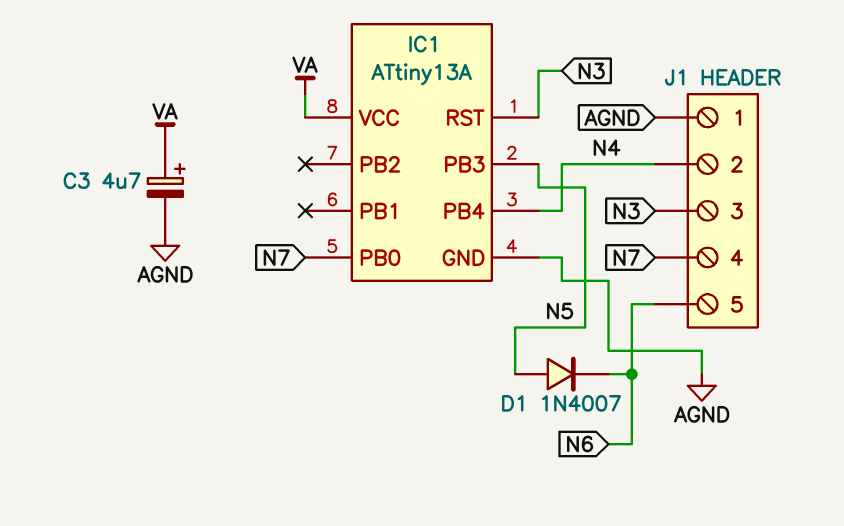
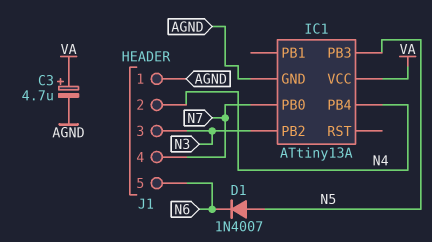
IC1 pin PB2: none -> N3
IC1 pin RST: N3 -> none

